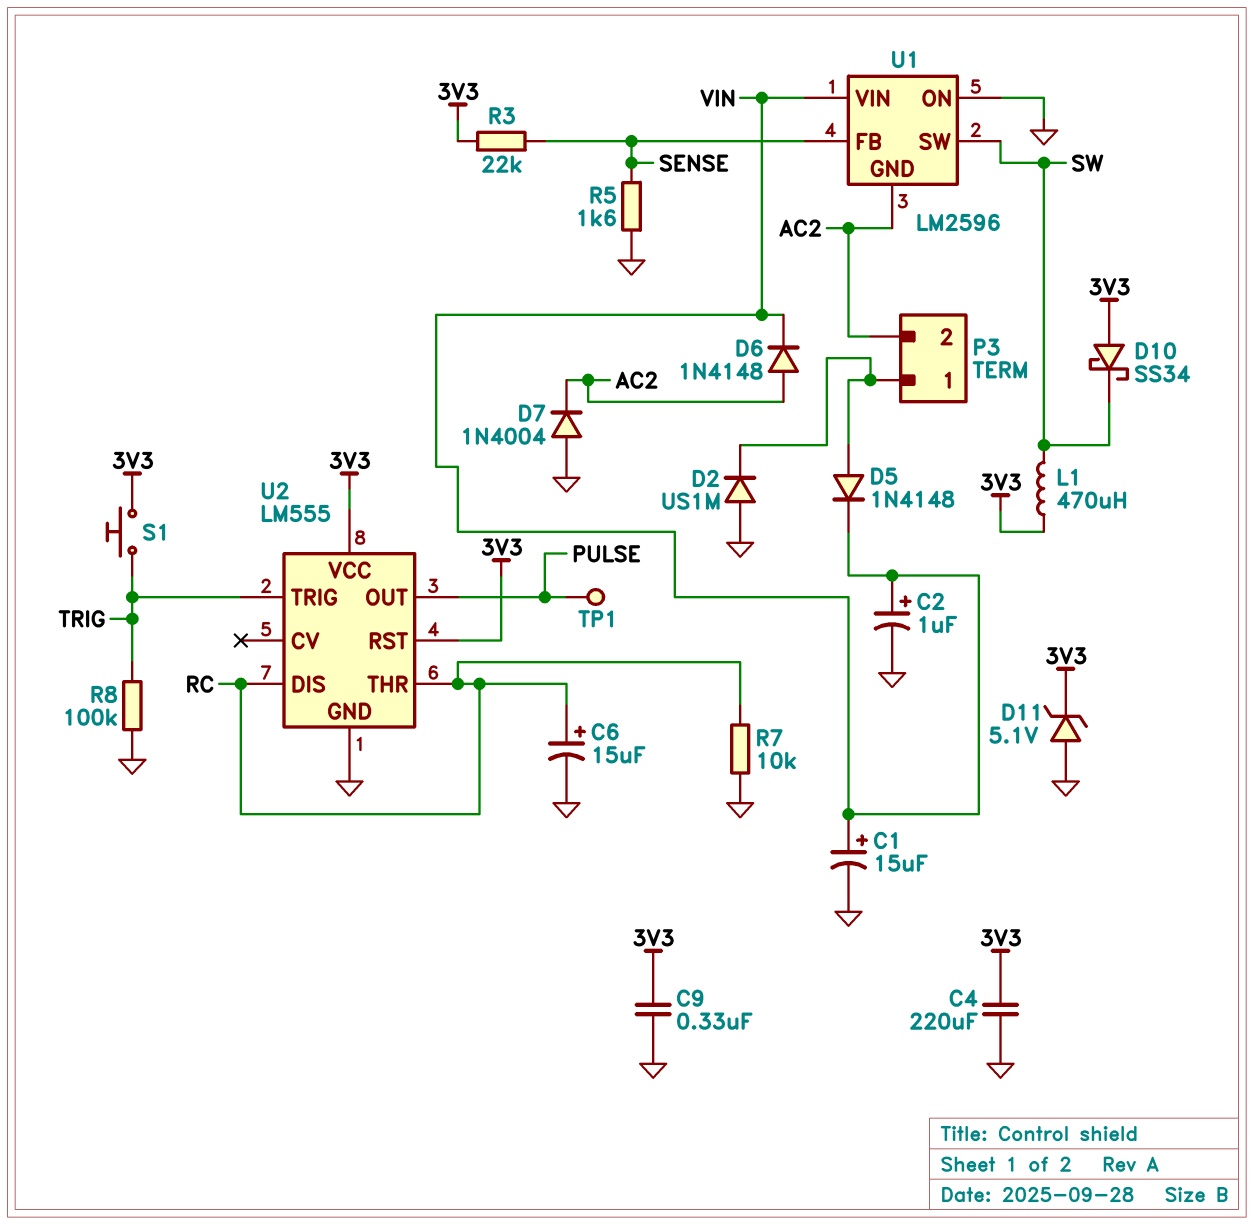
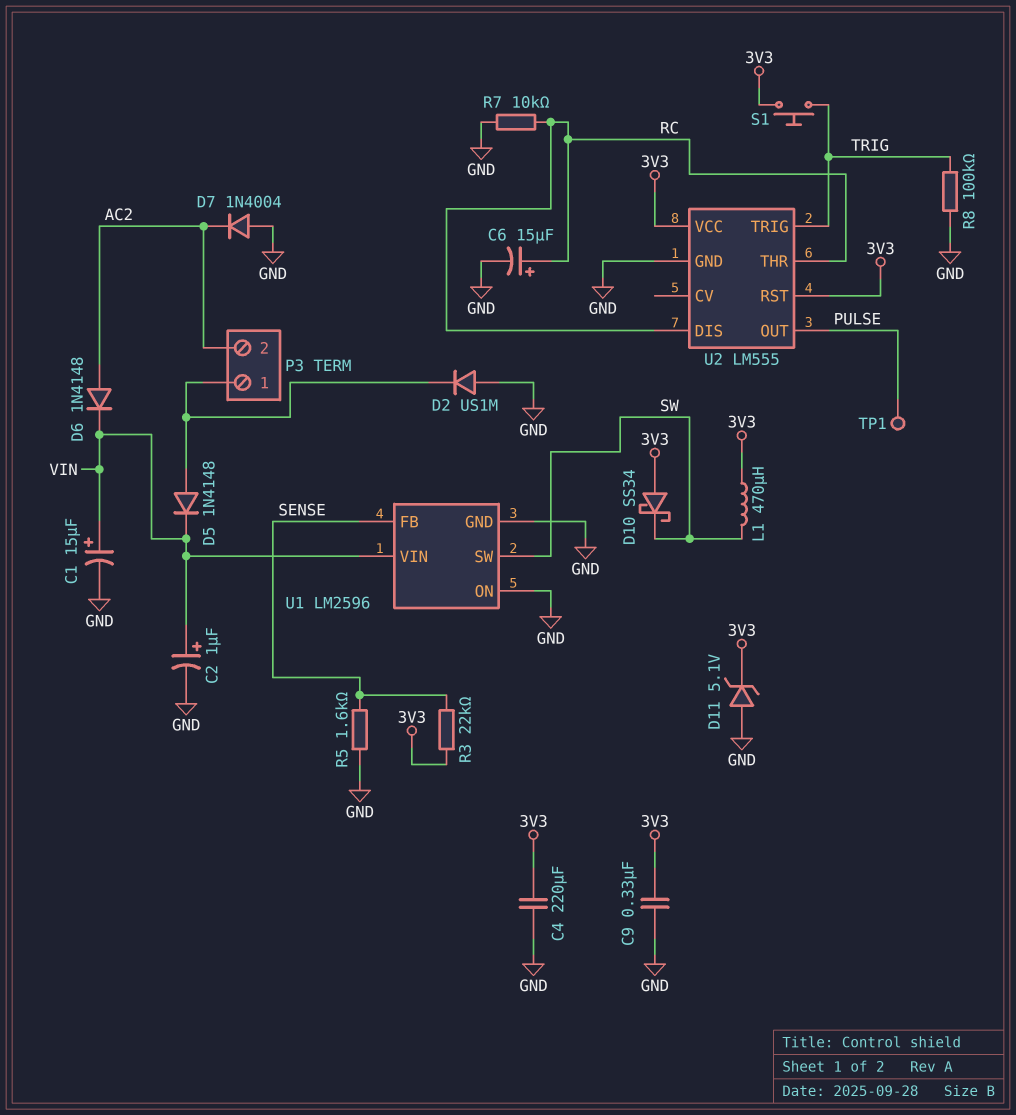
U1 pin GND: AC2 -> GND

